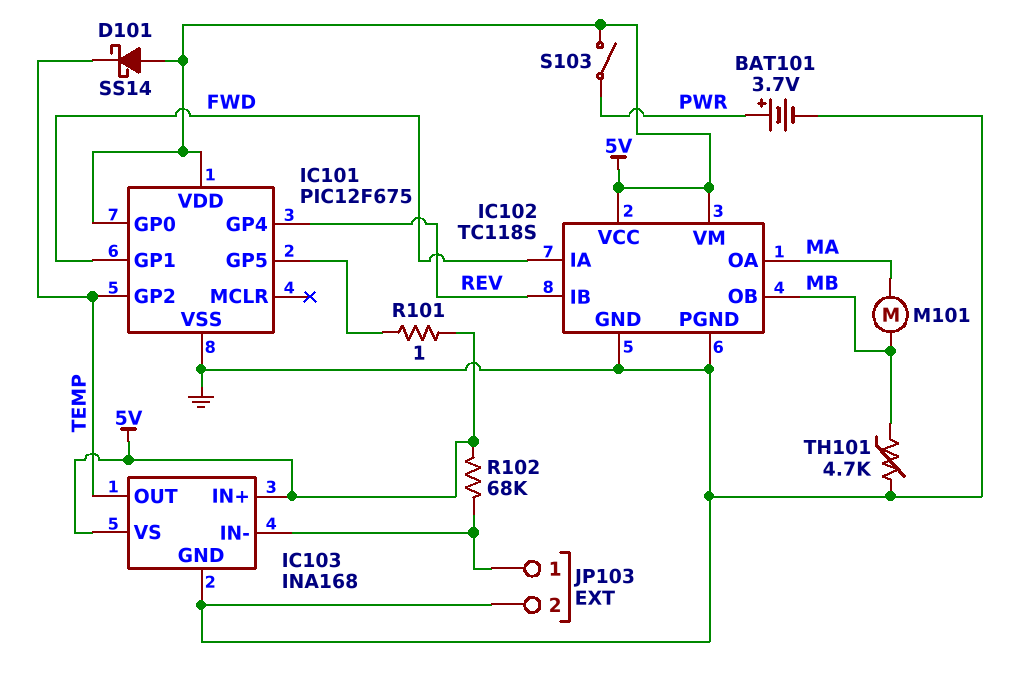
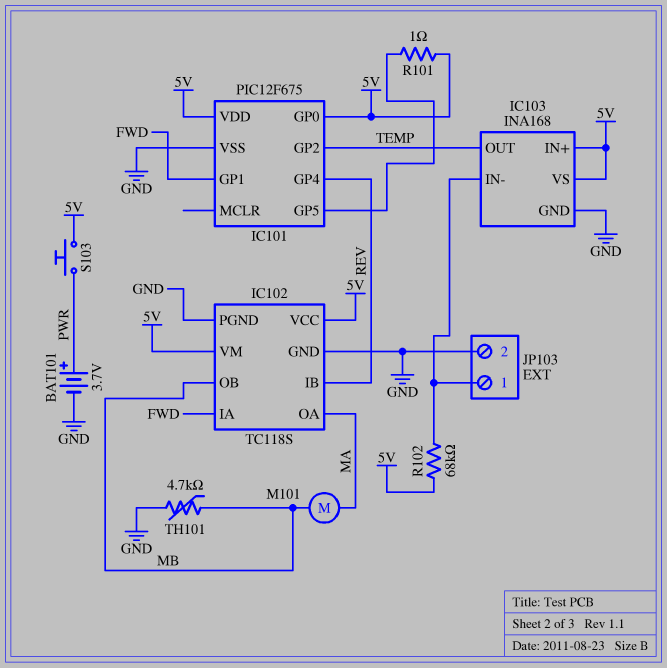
D101: schottky SS14 (A 5V, K TEMP) -> none
S103: switch (5V, PWR) -> button (5V, PWR)

